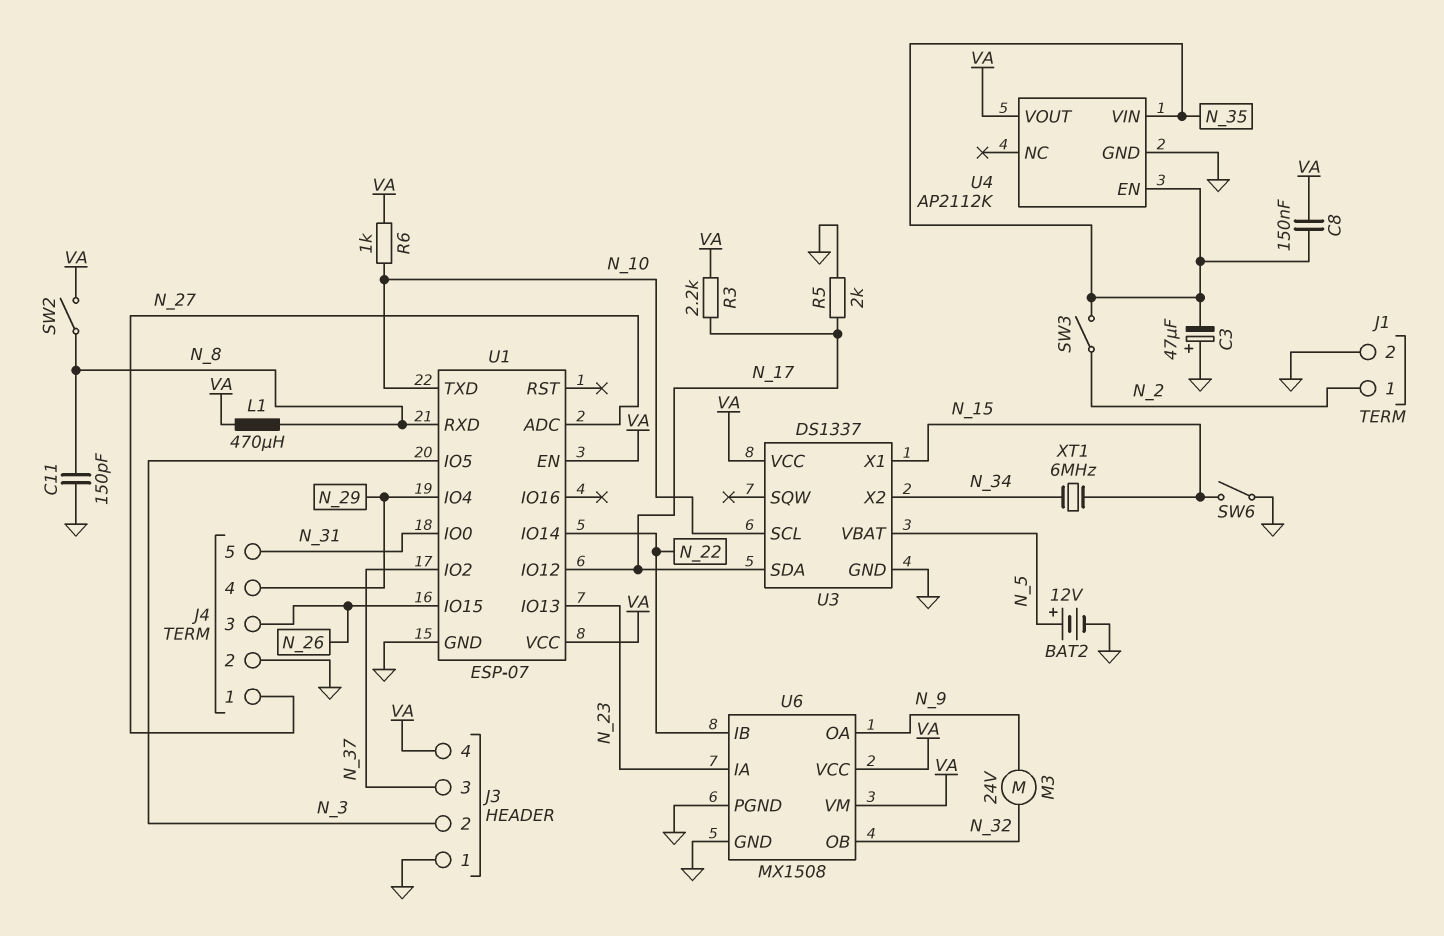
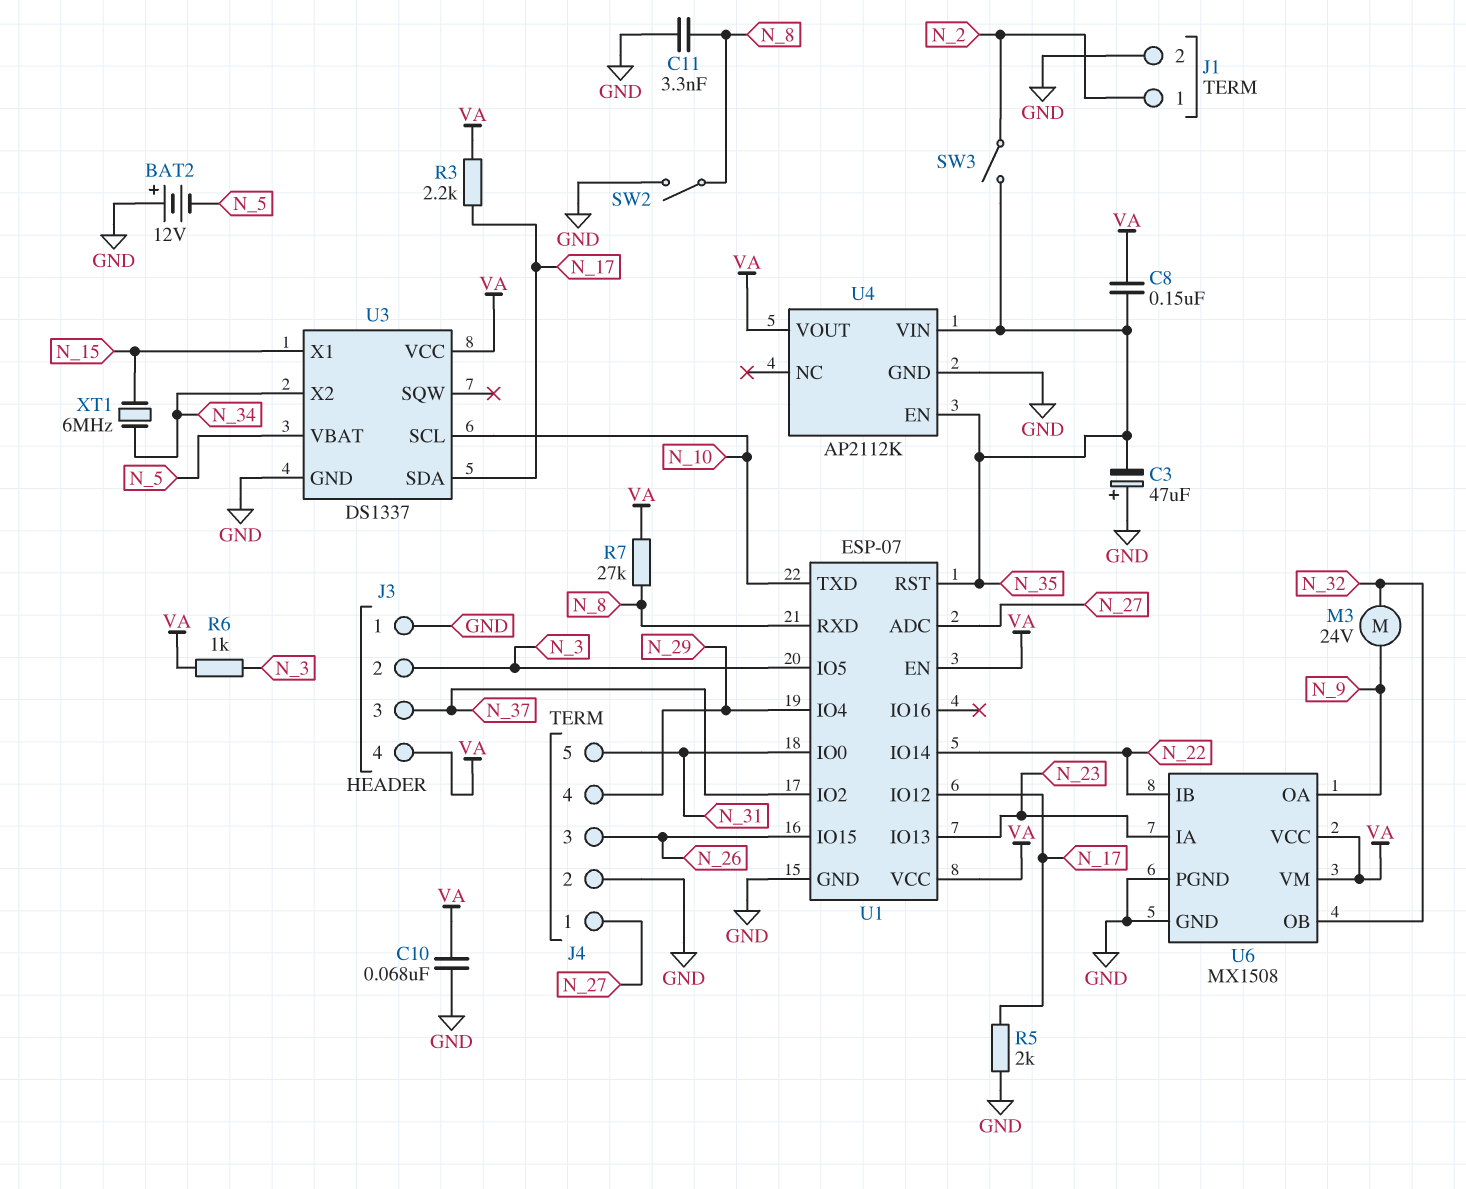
BAT2: 12V (plus N_5, minus GND) -> 12V (plus GND, minus N_5)
C10: none -> 68nF (GND, VA)
C11: 150pF (GND, N_8) -> 3.3nF (GND, N_8)
L1: 470uH (N_8, VA) -> none
R6: 1k (N_10, VA) -> 1k (N_3, VA)
R7: none -> 27k (N_8, VA)
SW2: switch (N_8, VA) -> switch (GND, N_8)
SW6: switch (GND, N_15) -> none
U1 pin RST: none -> N_35

